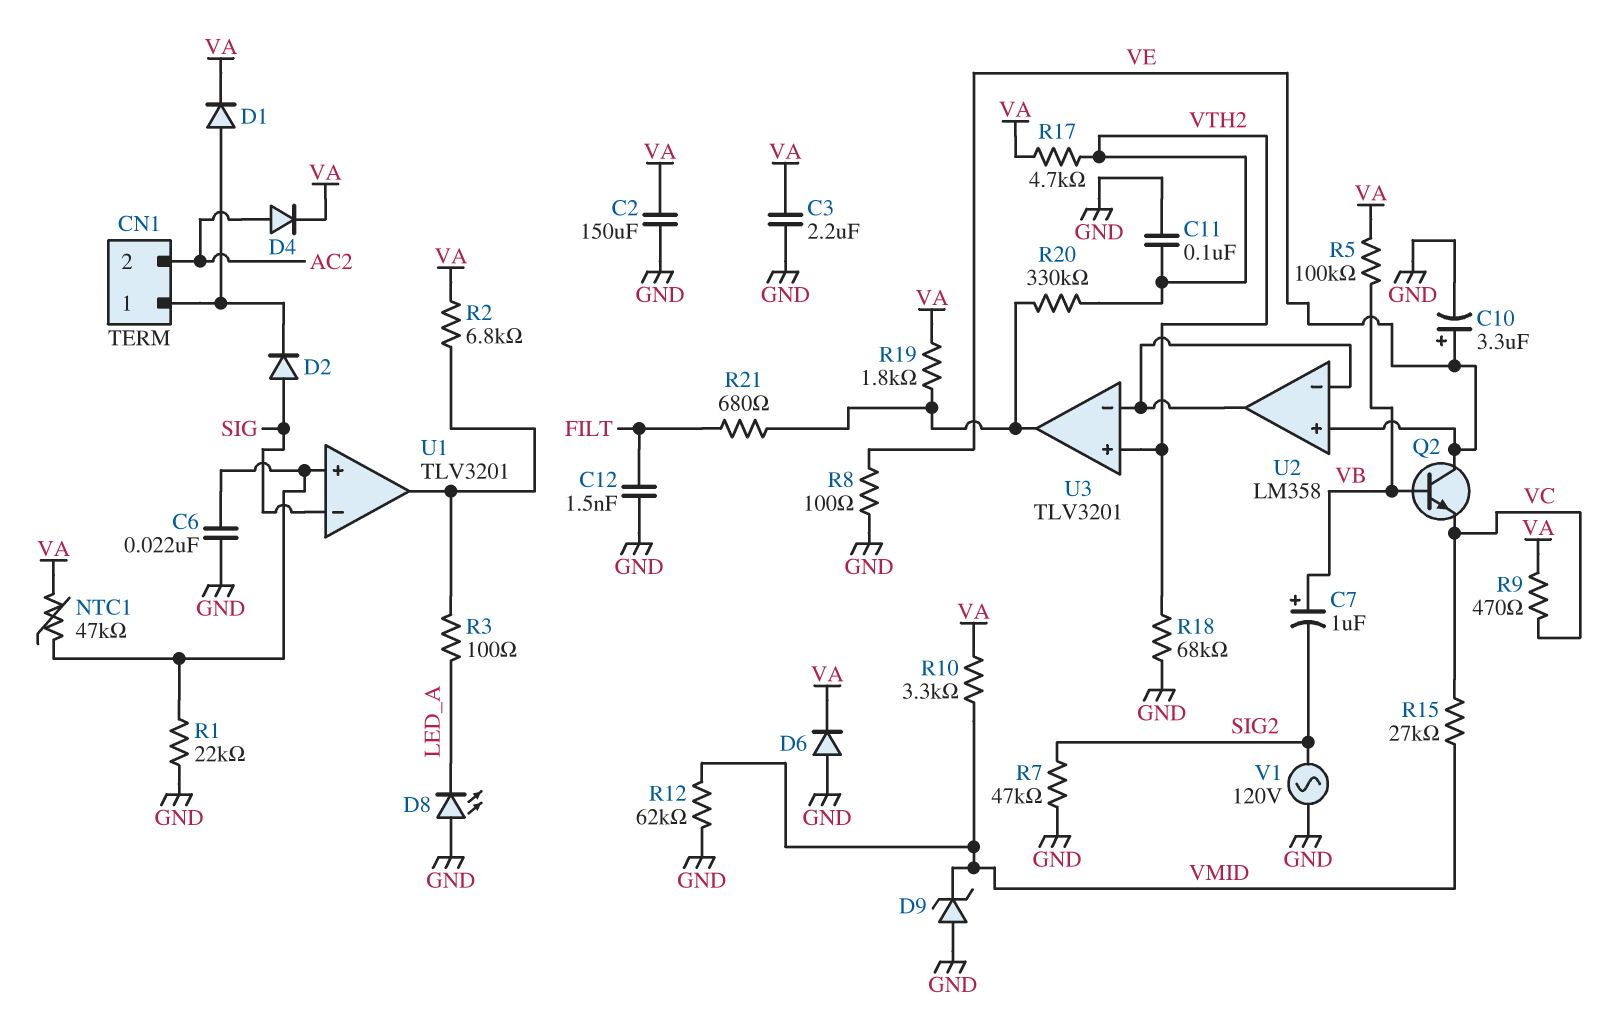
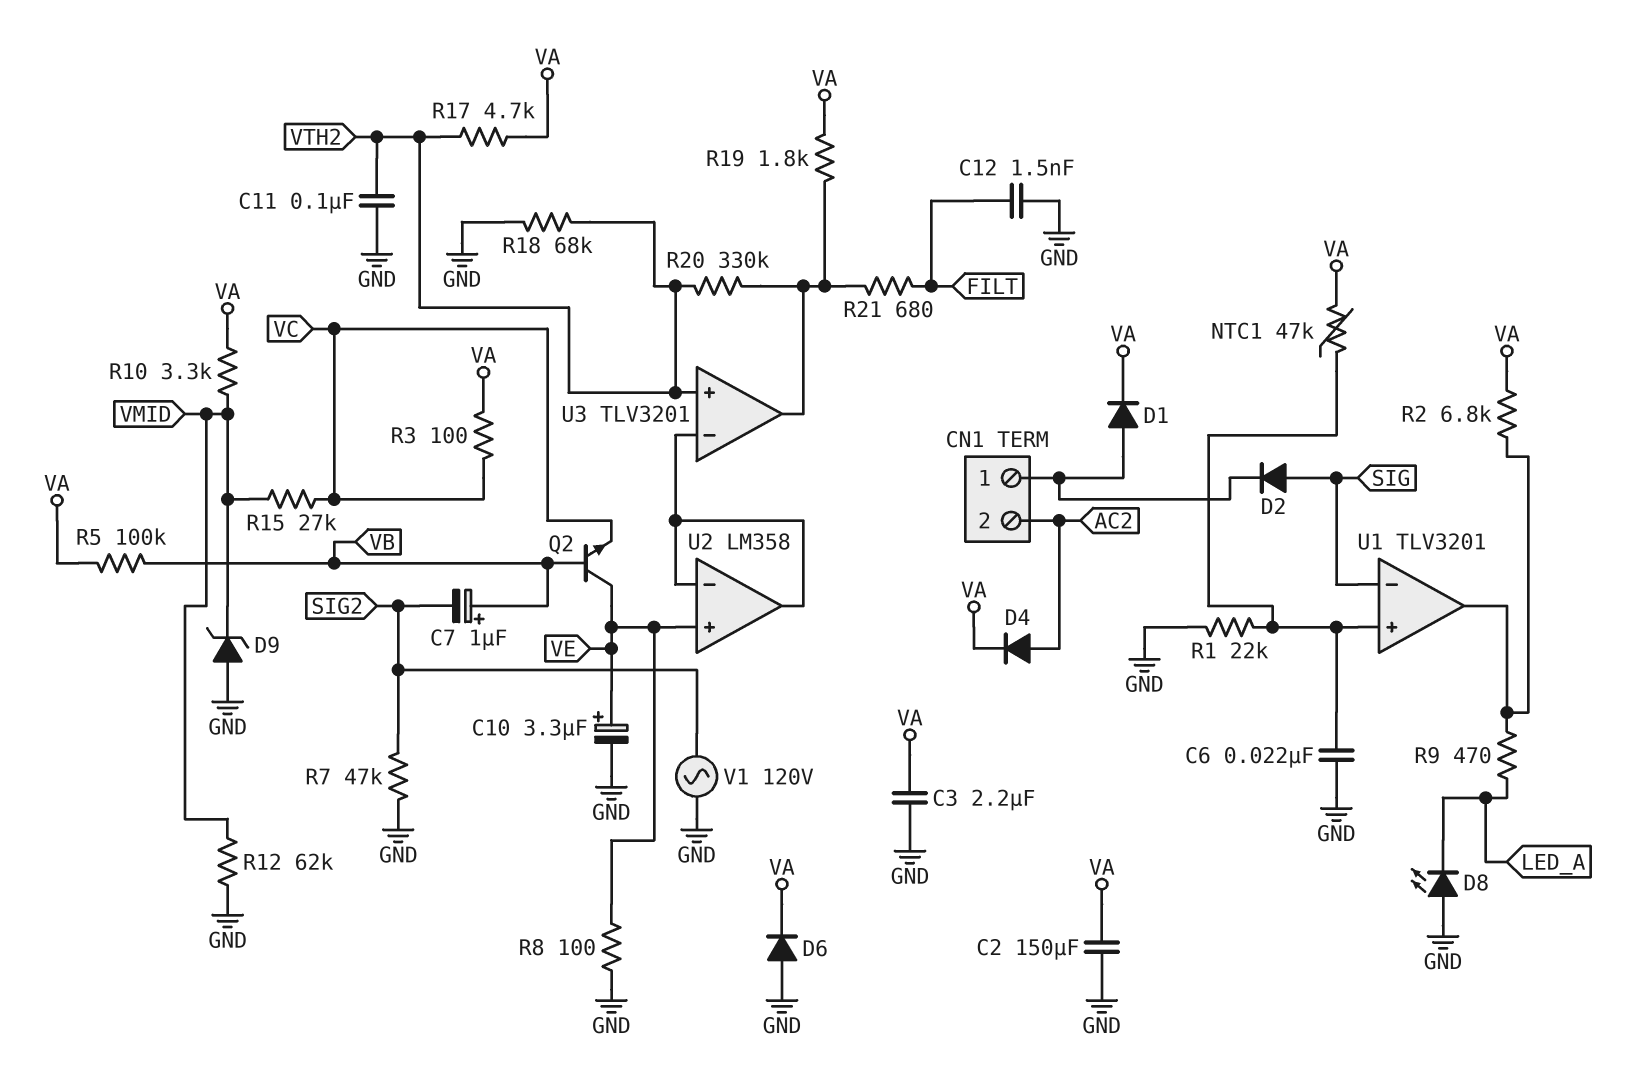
R3: 100 (LED_A, U1/out) -> 100 (VA, VC)
R9: 470 (VA, VC) -> 470 (LED_A, U1/out)

